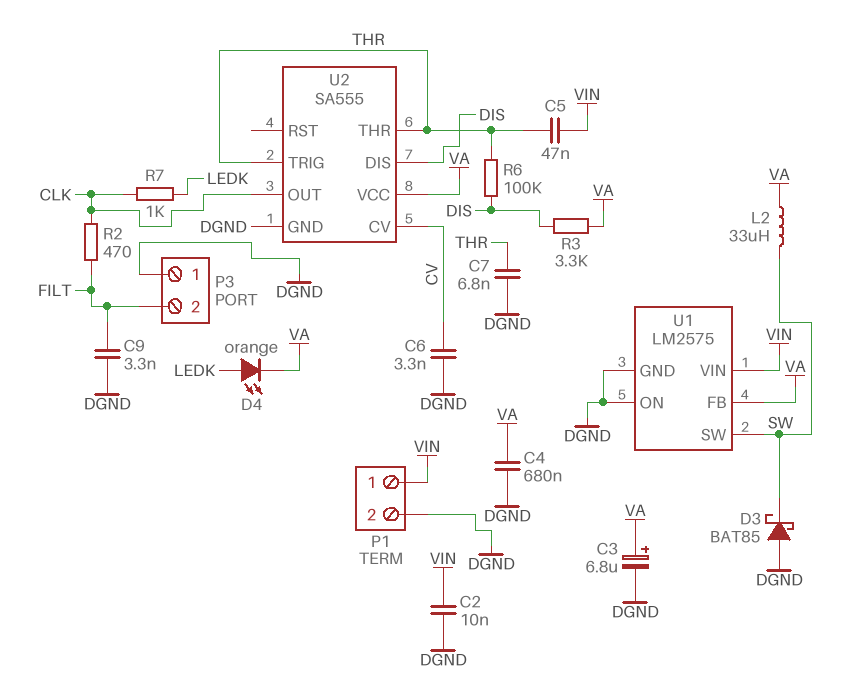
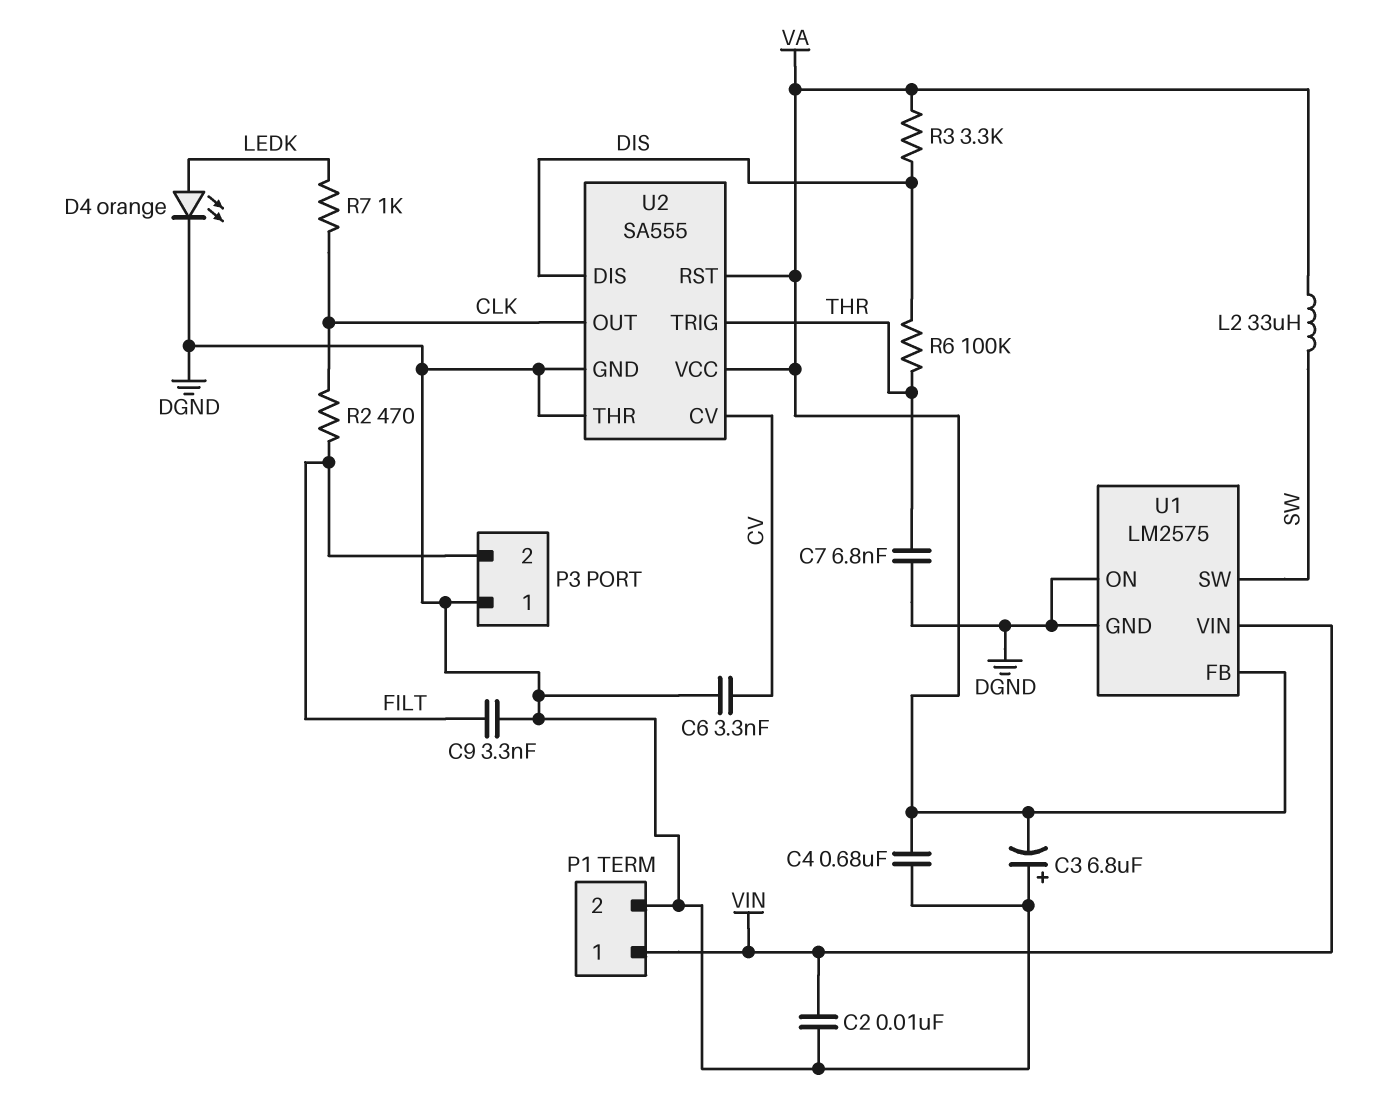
C3: 6.8uF (plus VA, minus DGND) -> 6.8uF (plus DGND, minus VA)
C5: 47nF (THR, VIN) -> none
D3: schottky BAT85 (A DGND, K SW) -> none
D4: LED orange (A LEDK, K VA) -> LED orange (A LEDK, K DGND)
U2 pin RST: none -> VA
U2 pin THR: THR -> DGND

